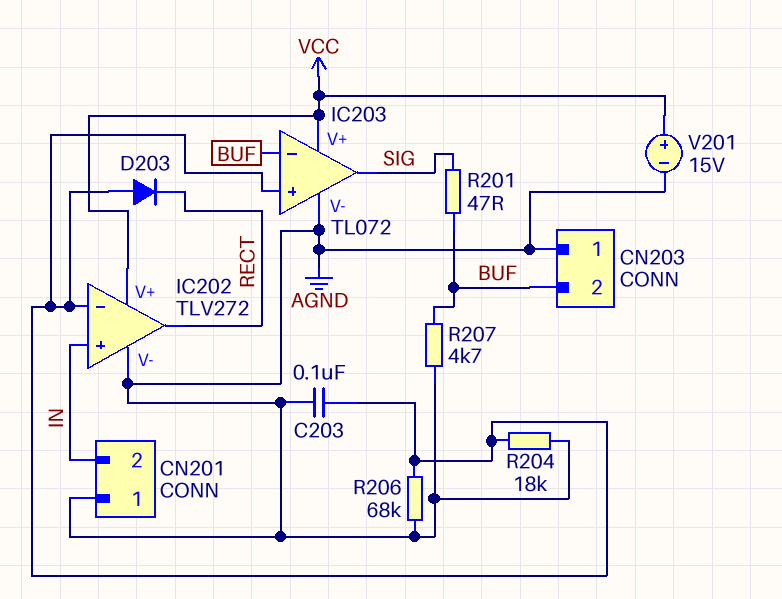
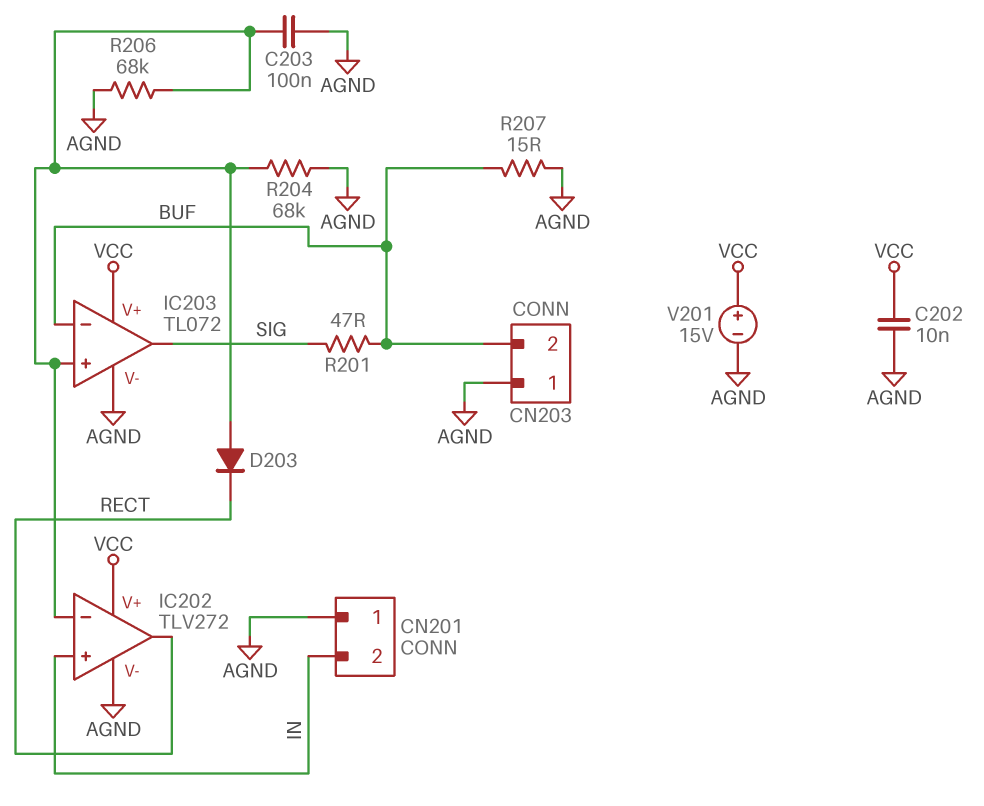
C202: none -> 10nF (AGND, VCC)
R204: 18k (AGND, IC202/in-) -> 68k (AGND, IC202/in-)
R207: 4.7k (AGND, BUF) -> 15 (AGND, BUF)

